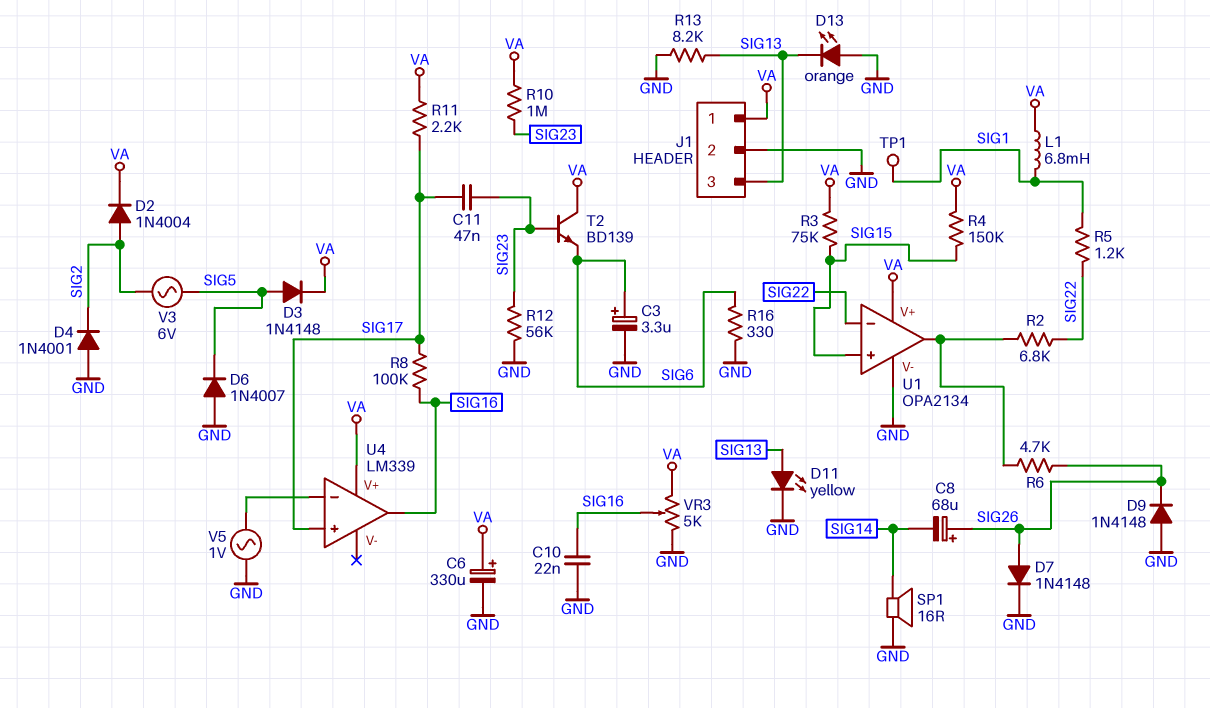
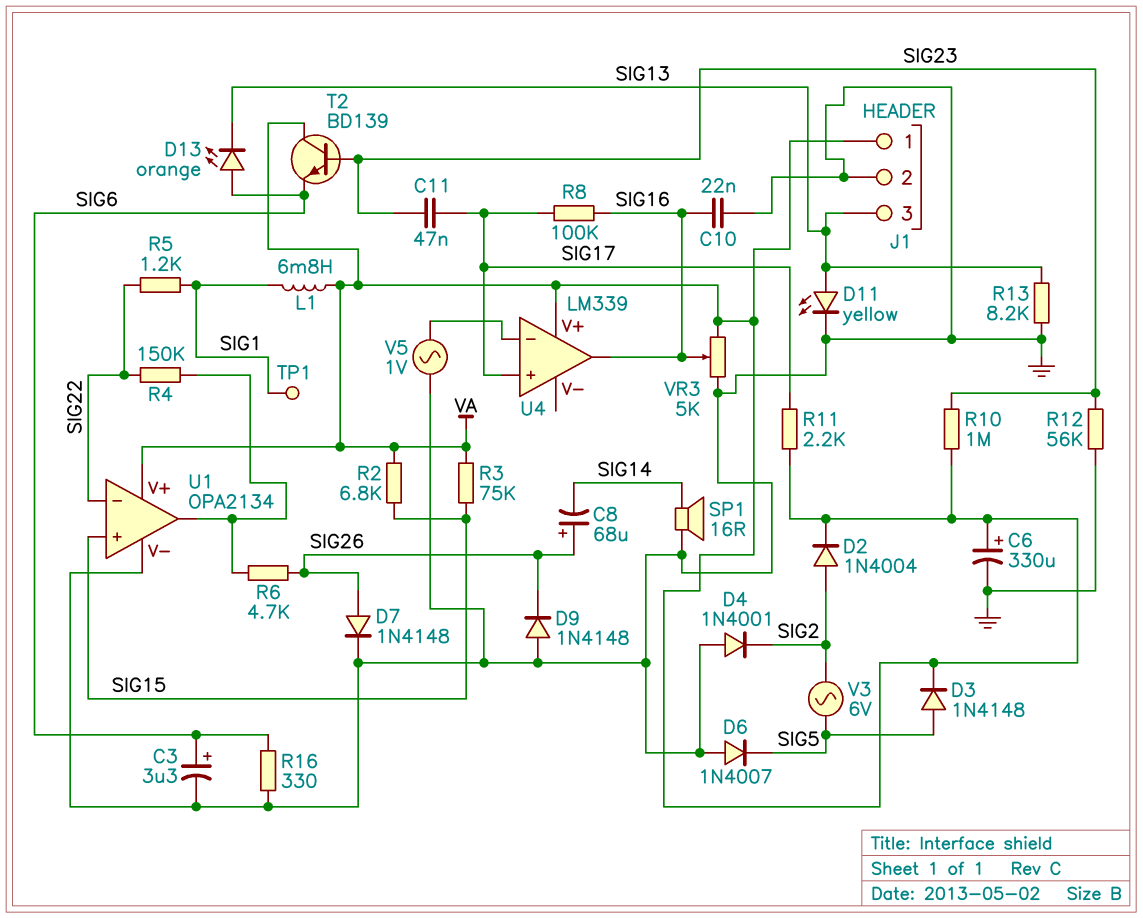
D13: LED orange (A GND, K SIG13) -> LED orange (A SIG6, K SIG13)
R2: 6.8k (SIG22, U1/out) -> 6.8k (SIG15, VA)
R4: 150k (SIG15, VA) -> 150k (SIG22, U1/out)

